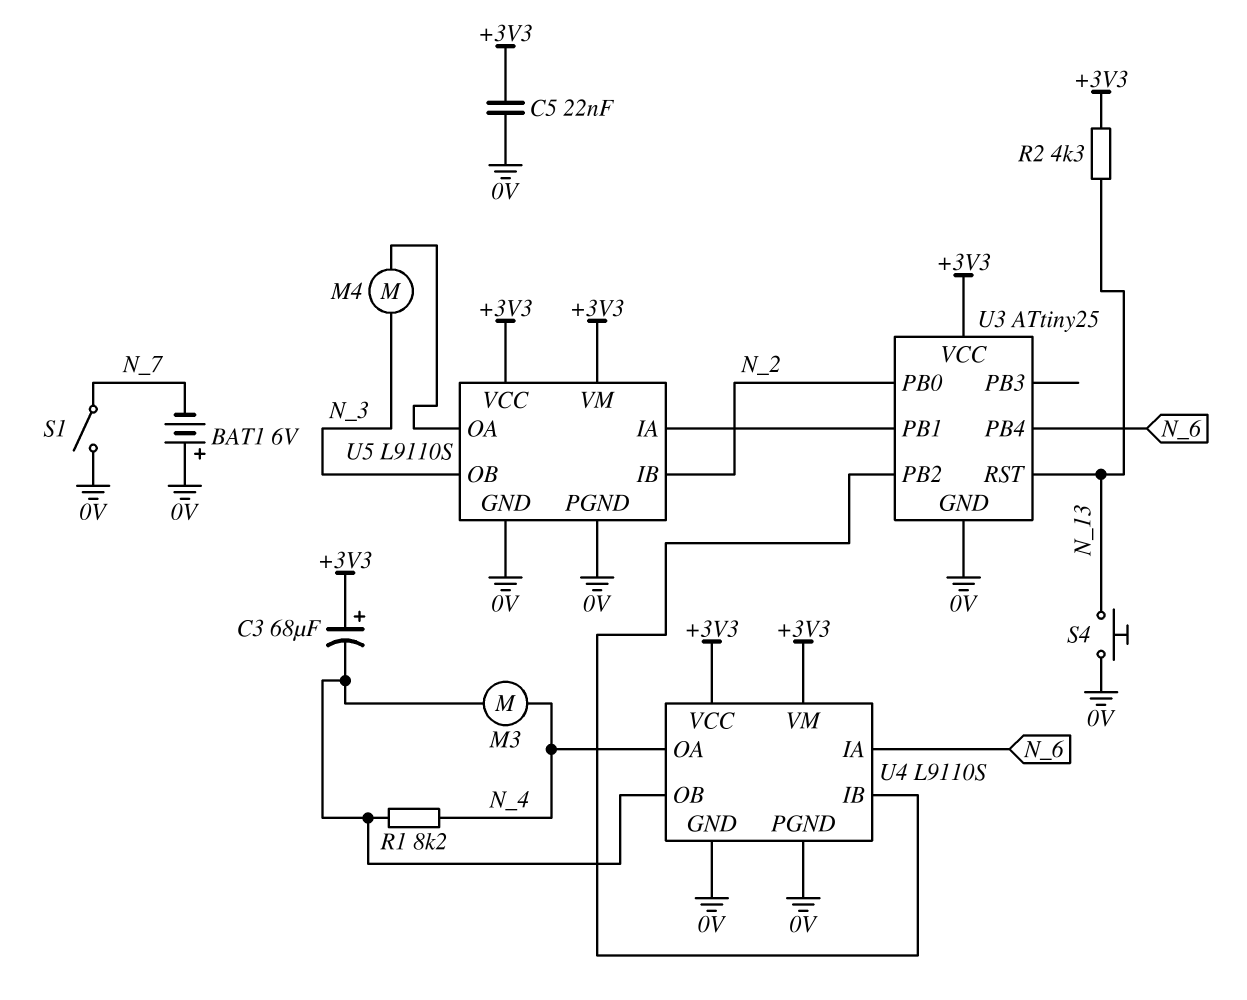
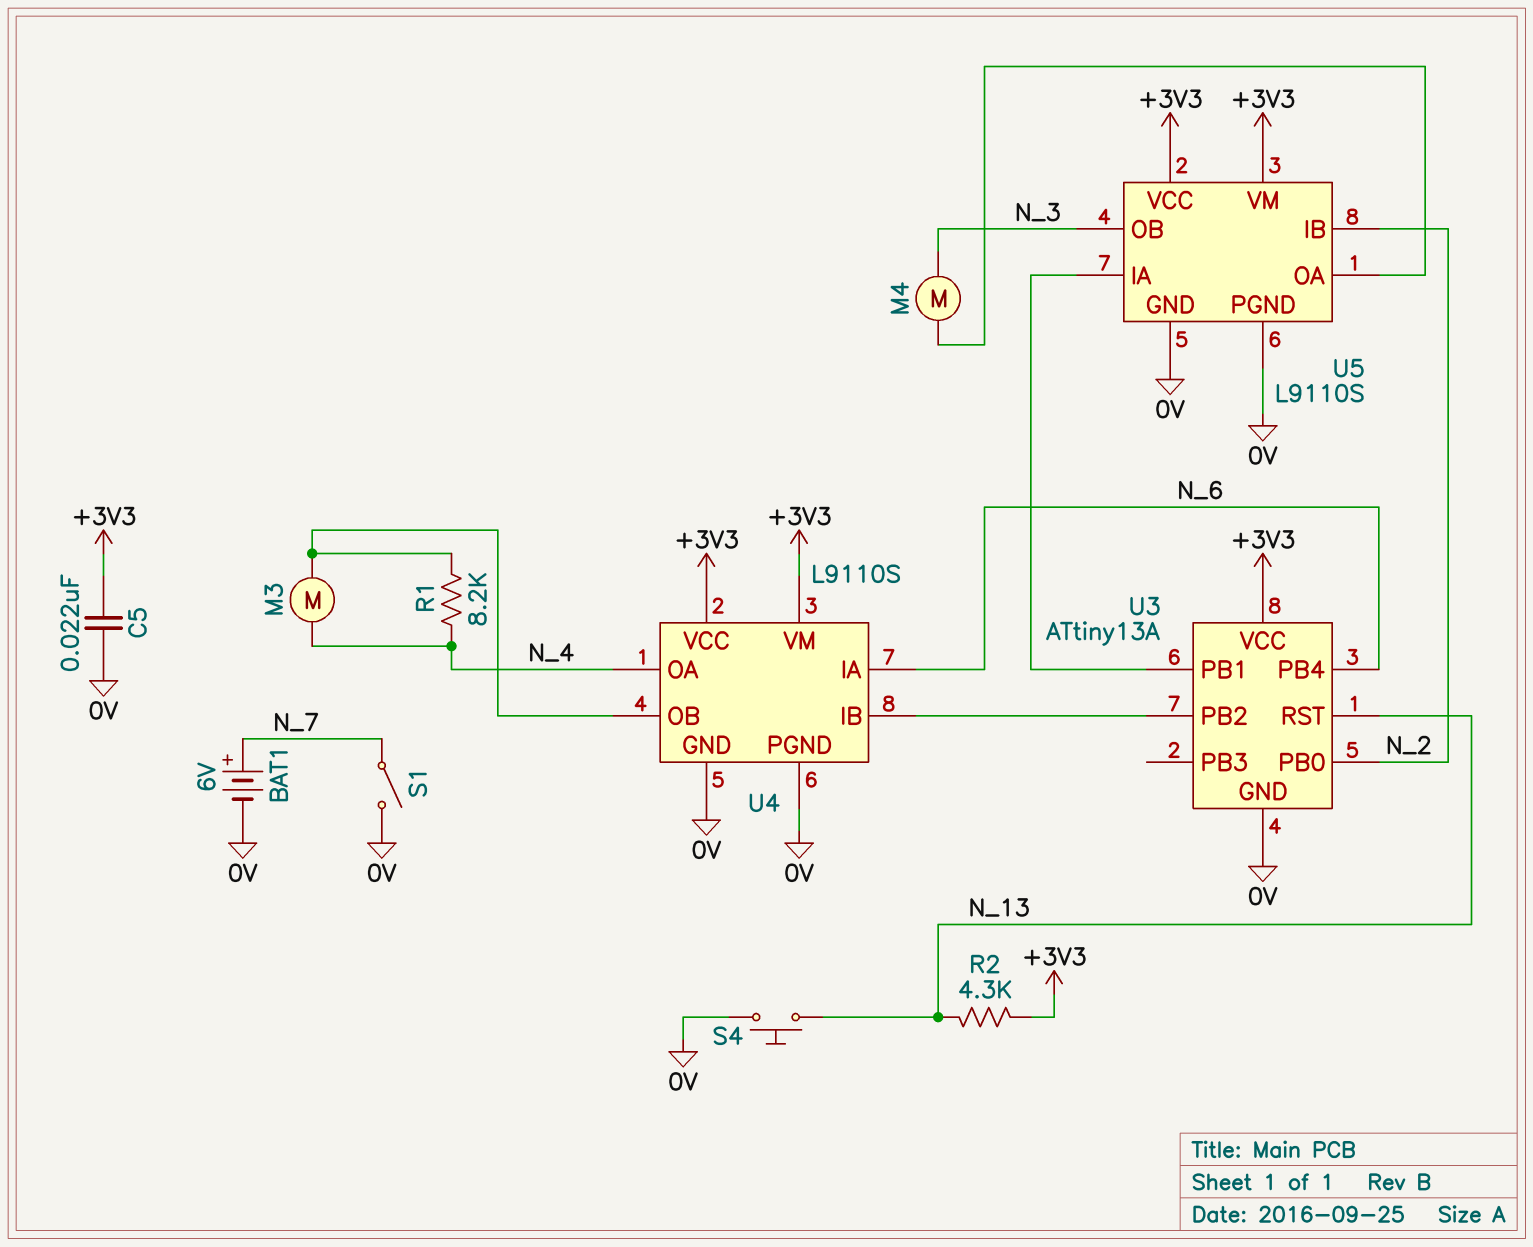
BAT1: 6V (plus 0V, minus N_7) -> 6V (plus N_7, minus 0V)
C3: 68uF (plus +3V3, minus U4/OB) -> none
U3: ATtiny25 -> ATtiny13A

